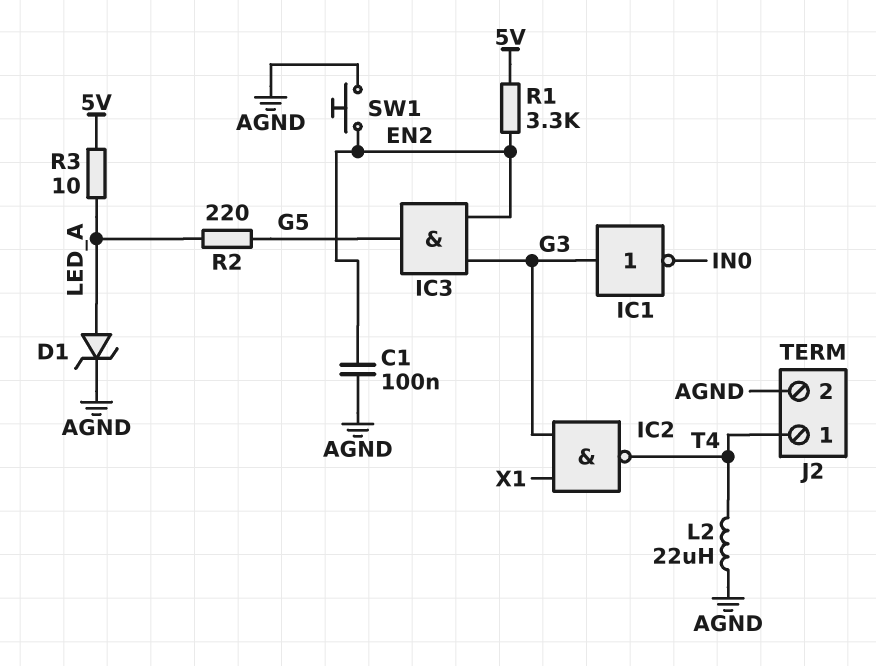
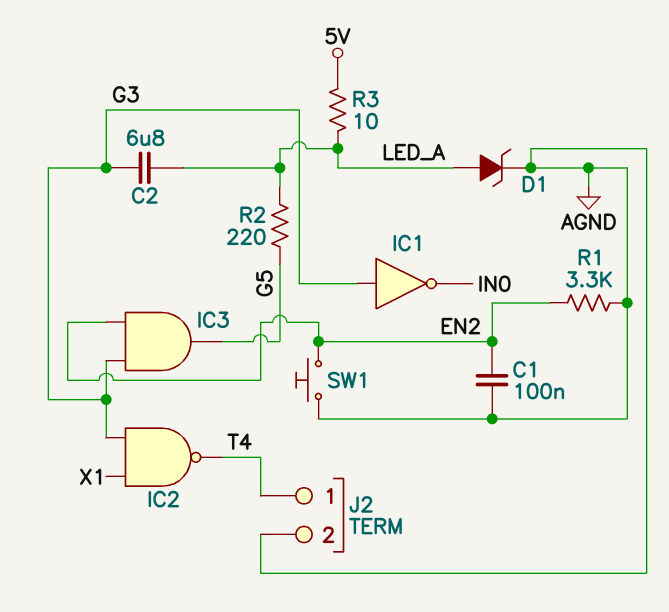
C2: none -> 6.8uF (G3, LED_A)
L2: 22uH (AGND, T4) -> none
R1: 3.3k (5V, EN2) -> 3.3k (AGND, EN2)

